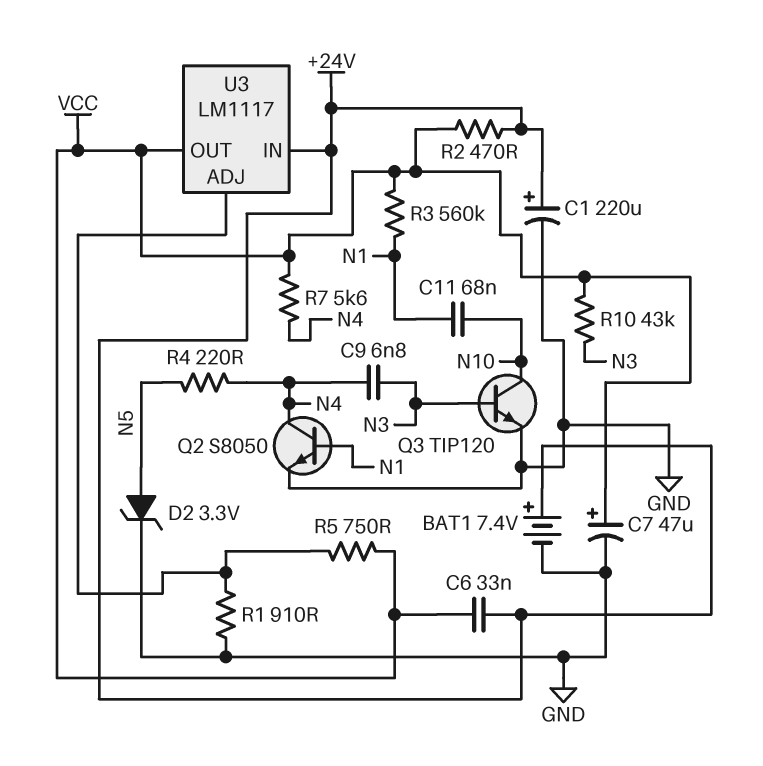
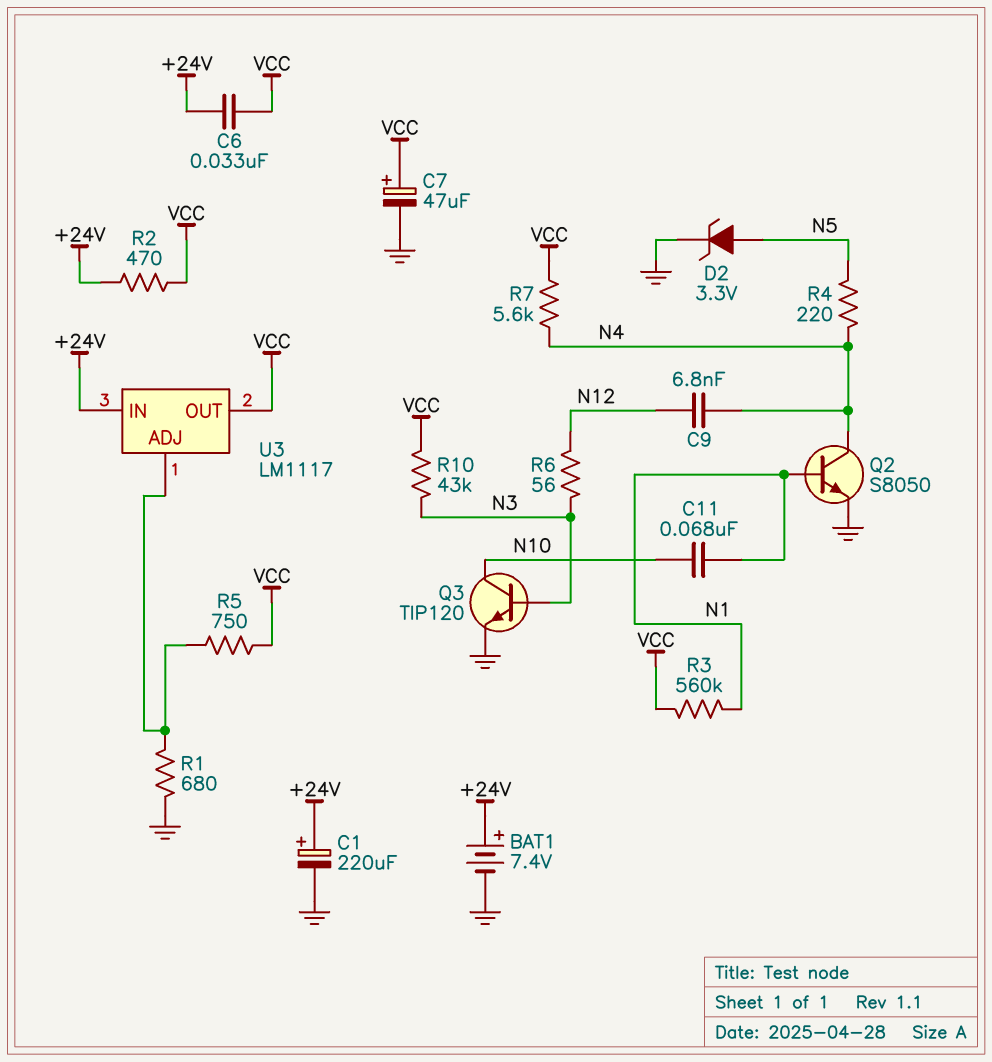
C9: 6.8nF (N3, N4) -> 6.8nF (N4, N12)
R1: 910 (GND, U3/ADJ) -> 680 (GND, U3/ADJ)
R6: none -> 56 (N3, N12)

